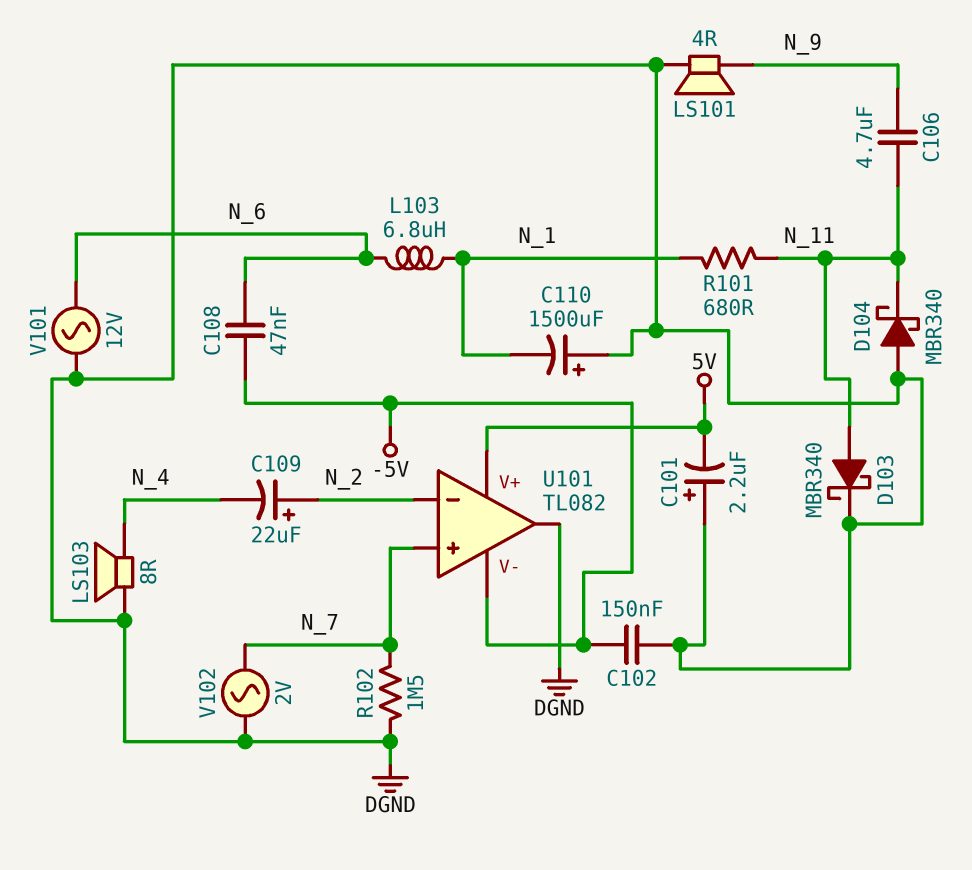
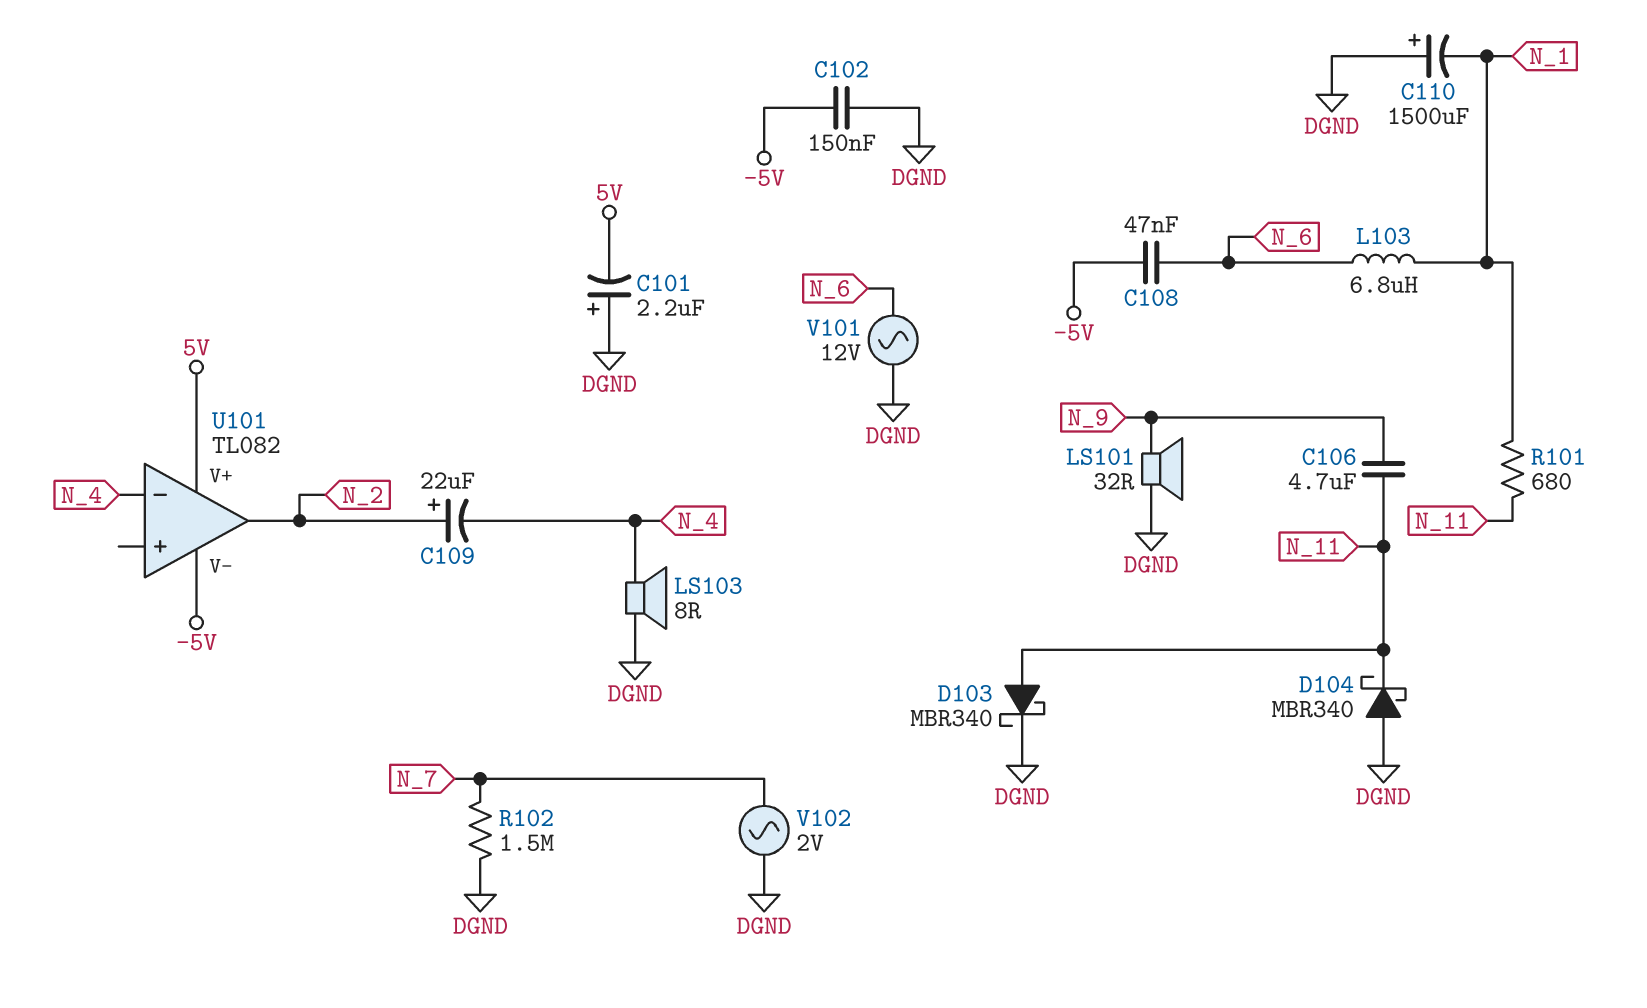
LS101: speaker 4R (DGND, N_9) -> speaker 32R (DGND, N_9)
U101 pin in+: N_7 -> none
U101 pin in-: N_2 -> N_4
U101 pin out: DGND -> N_2

